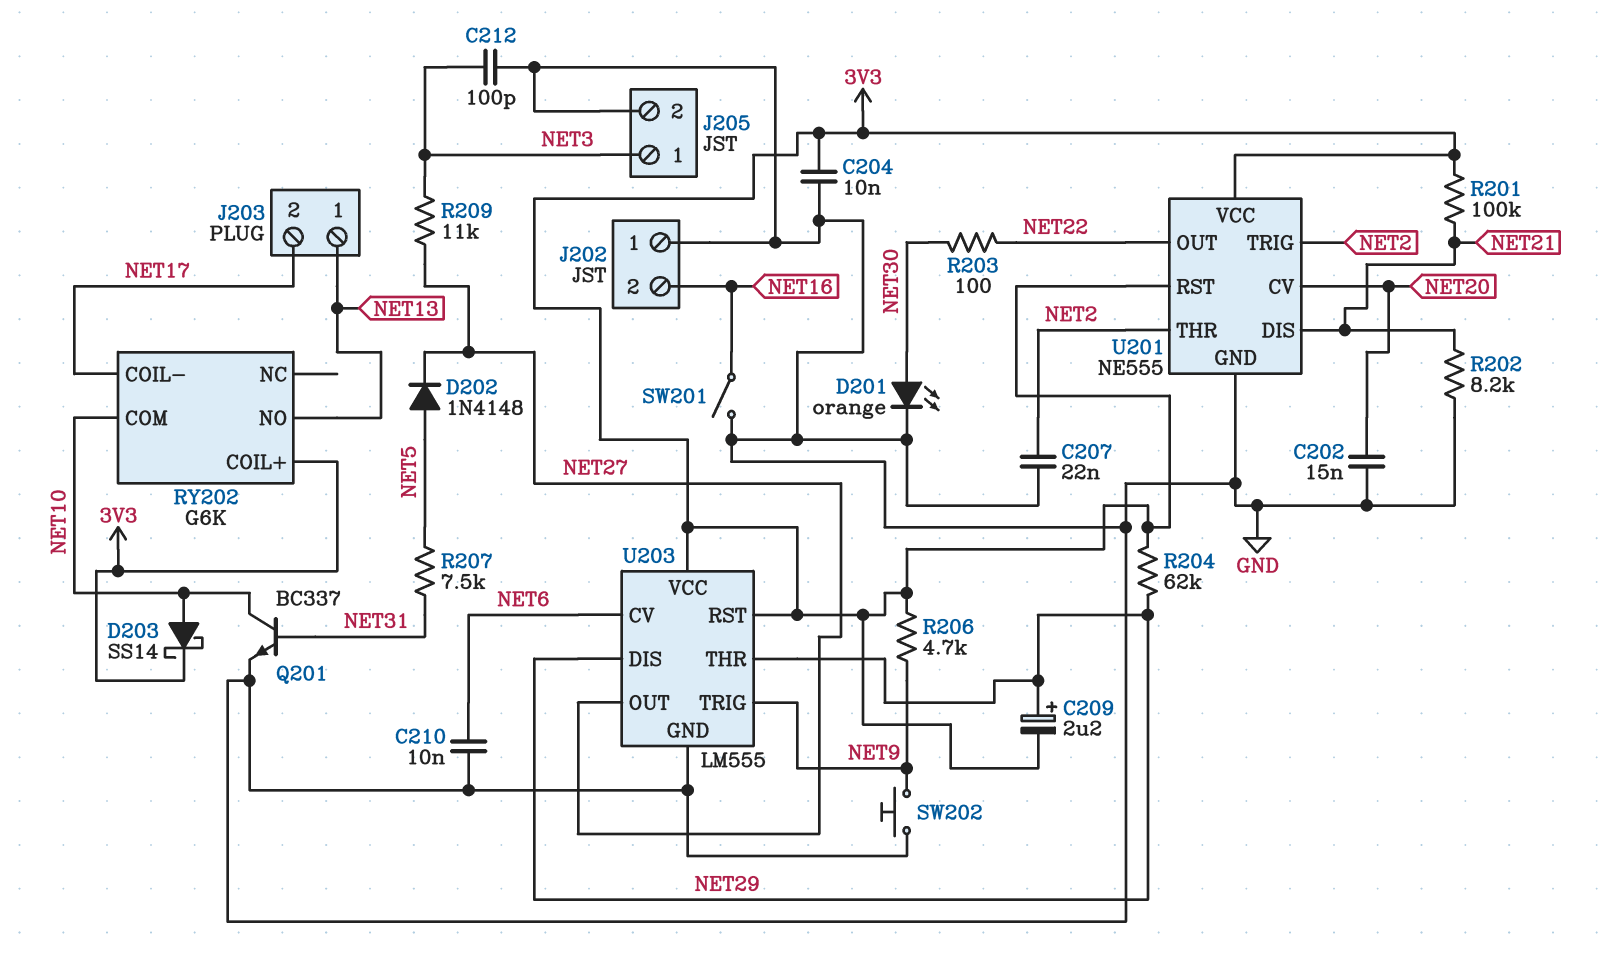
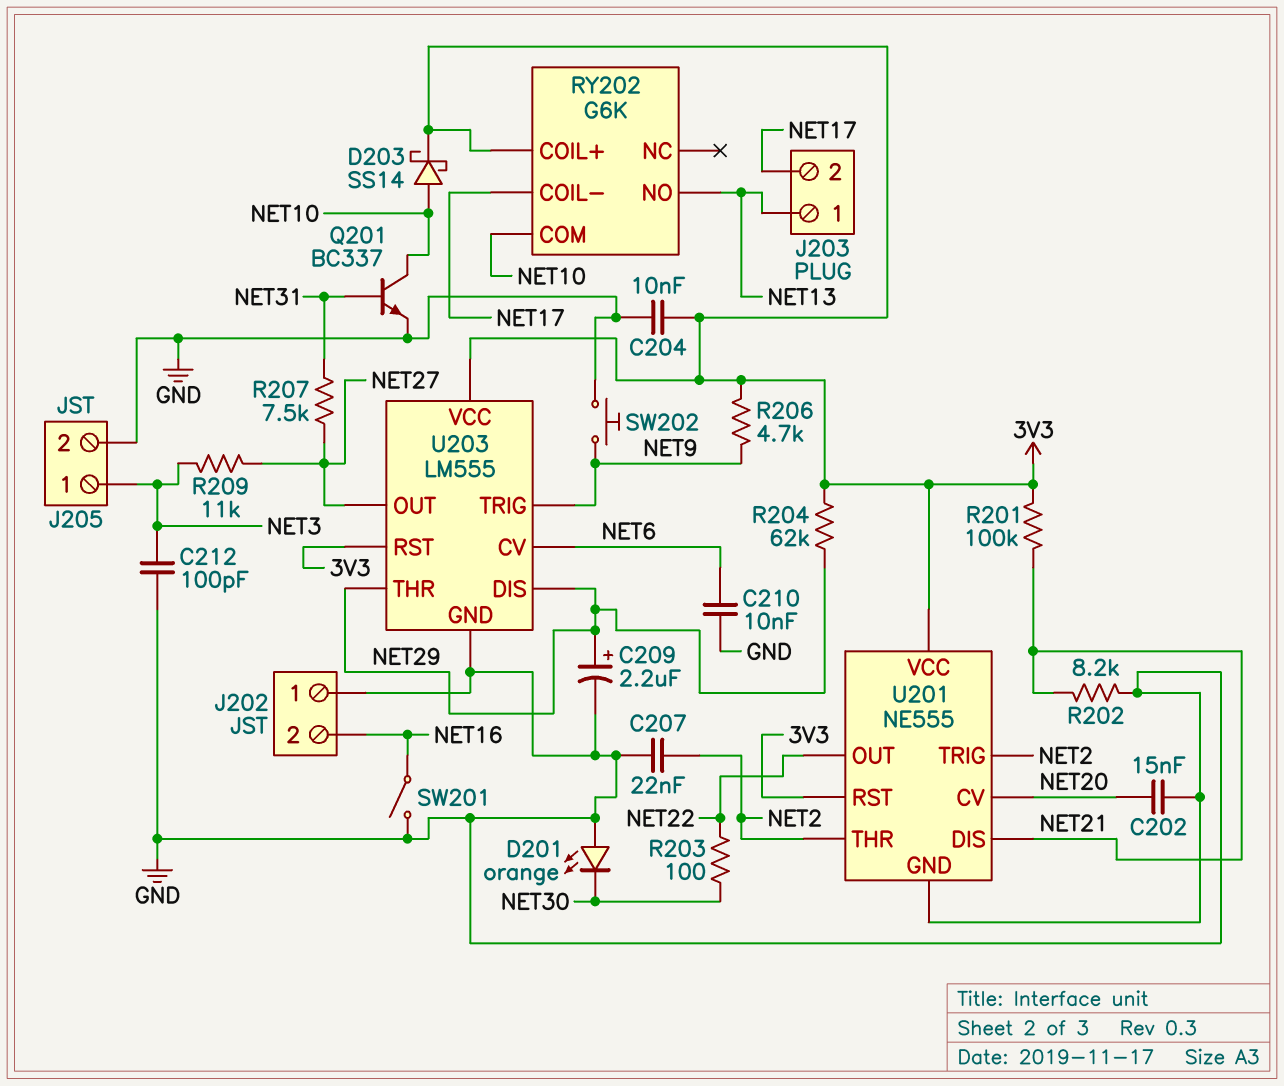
C209: 2.2uF (plus NET29, minus 3V3) -> 2.2uF (plus NET29, minus GND)
D201: LED orange (A NET30, K GND) -> LED orange (A GND, K NET30)
D202: diode 1N4148 (A NET5, K NET27) -> none
R207: 7.5k (NET5, NET31) -> 7.5k (NET27, NET31)

